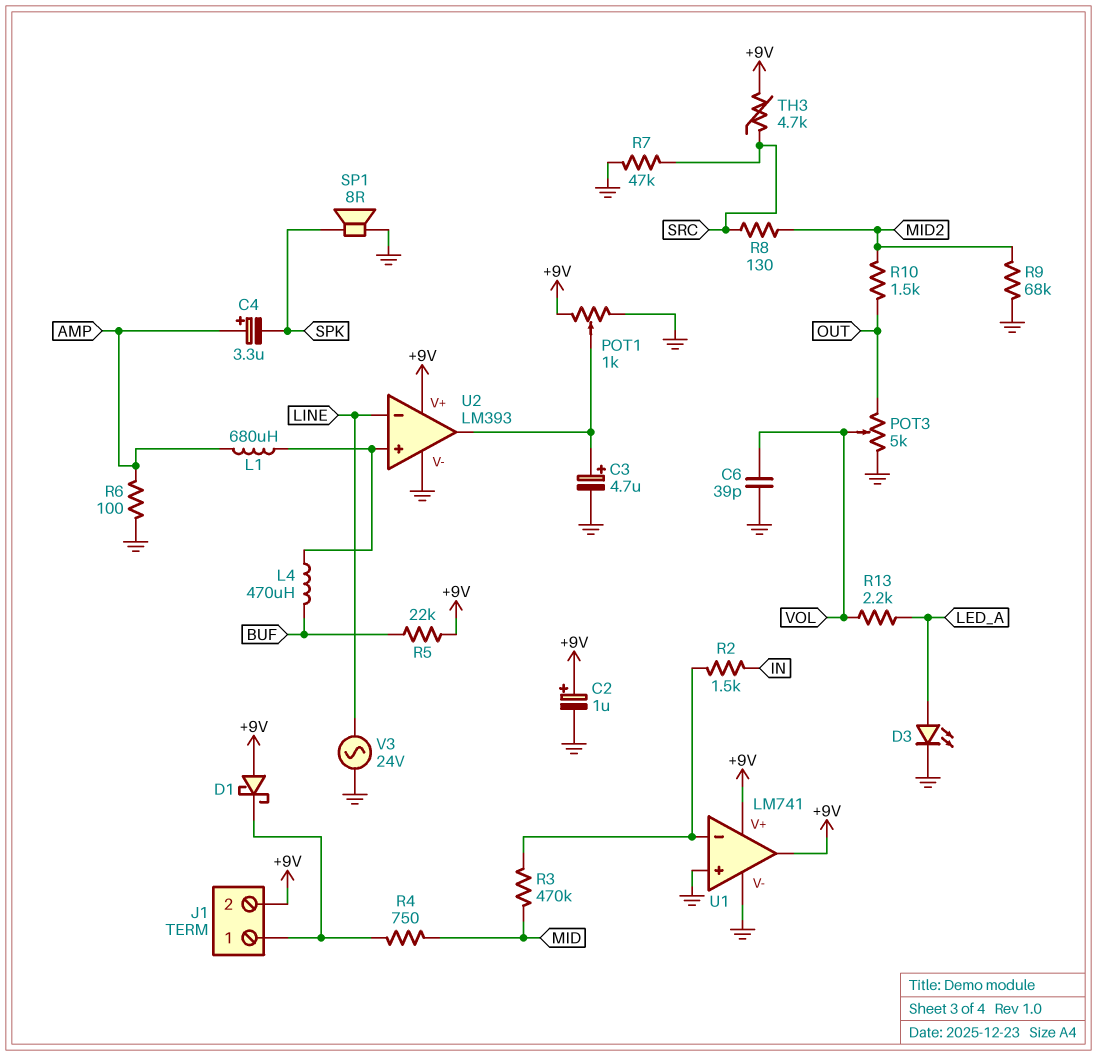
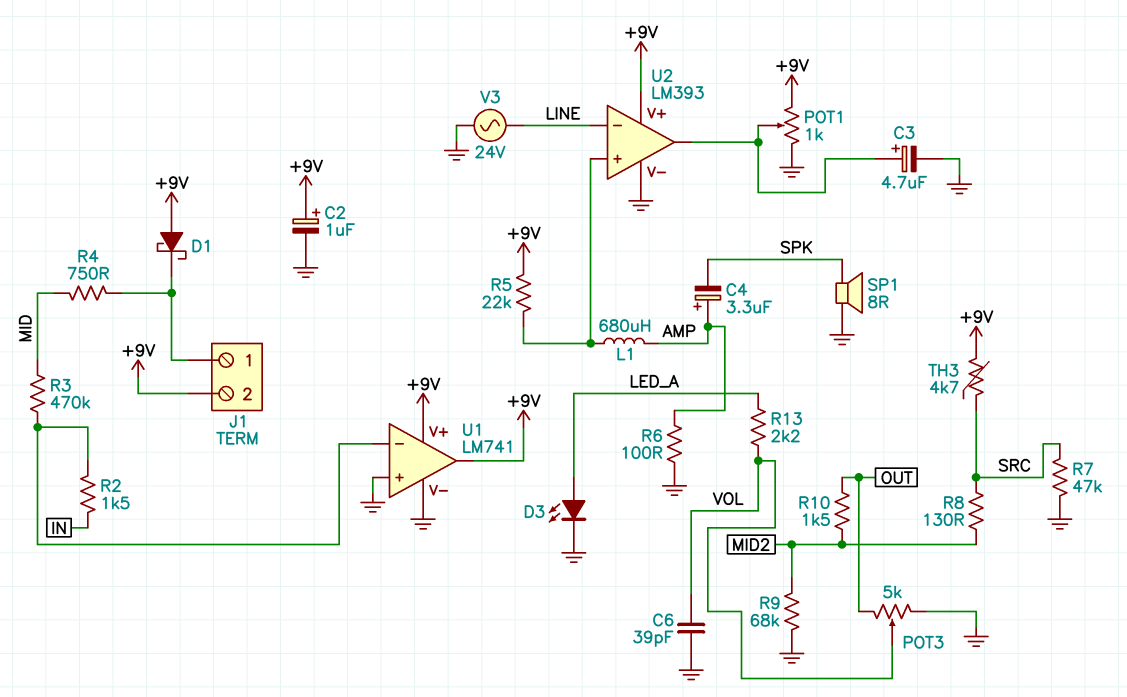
L4: 470uH (BUF, U2/in+) -> none
R5: 22k (+9V, BUF) -> 22k (+9V, U2/in+)

